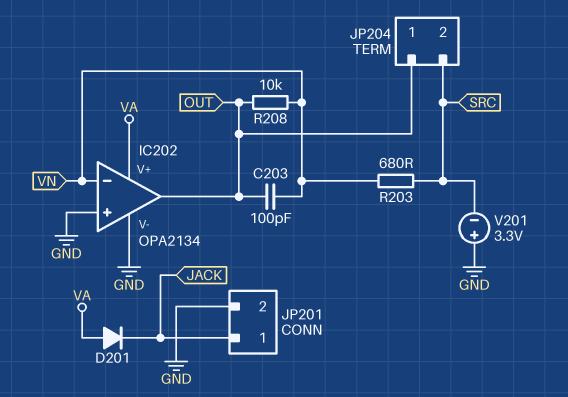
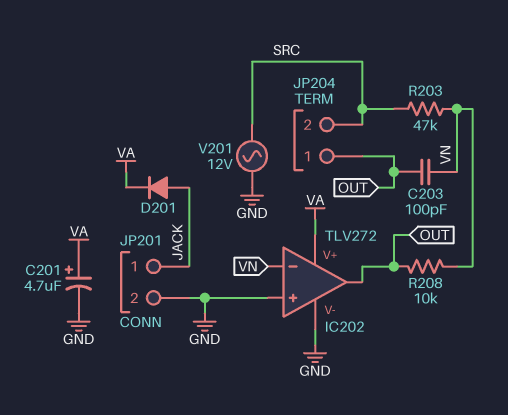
C201: none -> 4.7uF (plus VA, minus GND)
D201: diode (A VA, K JACK) -> diode (A JACK, K VA)
IC202: OPA2134 -> TLV272
R203: 680 (SRC, VN) -> 47k (SRC, VN)
V201: 3.3V (plus GND, minus SRC) -> AC 12V (GND, SRC)

